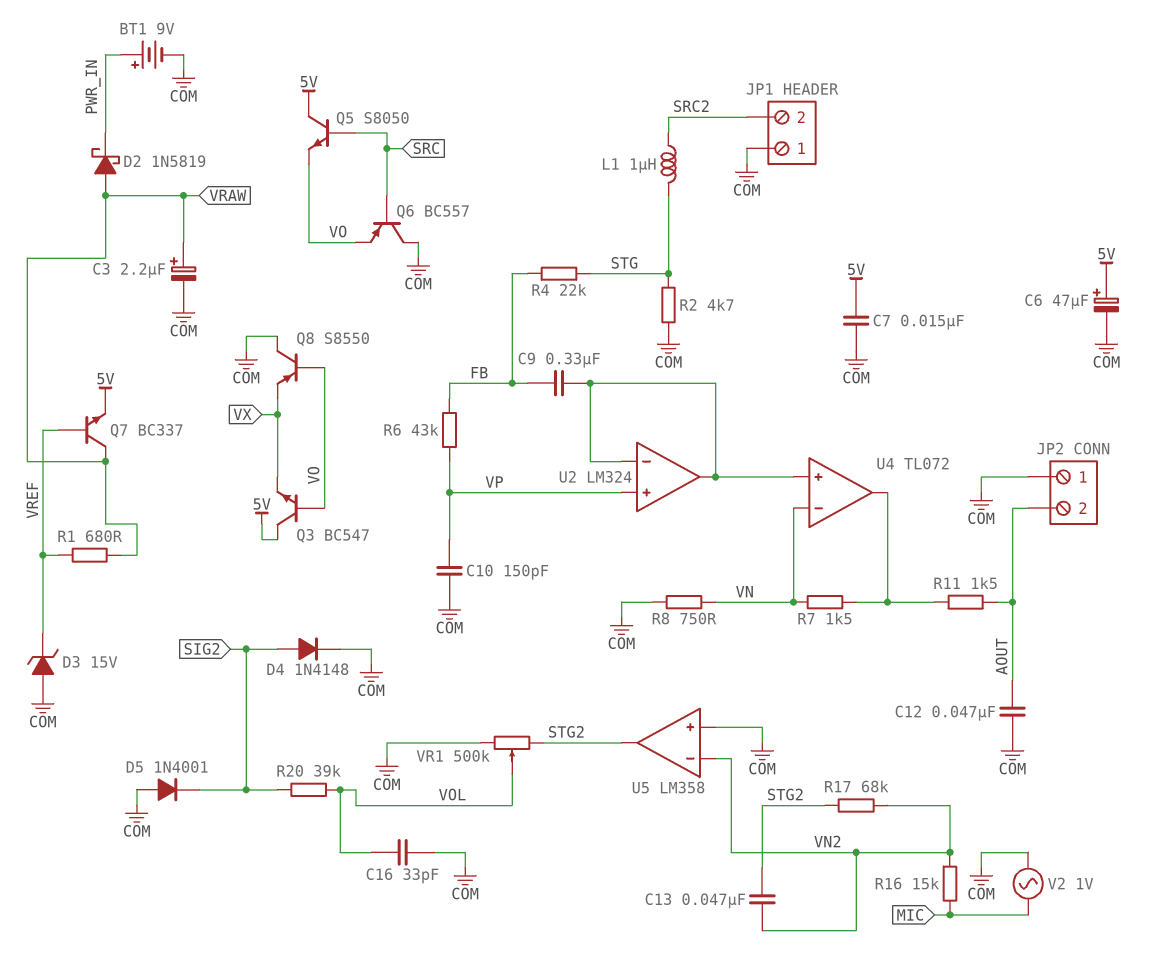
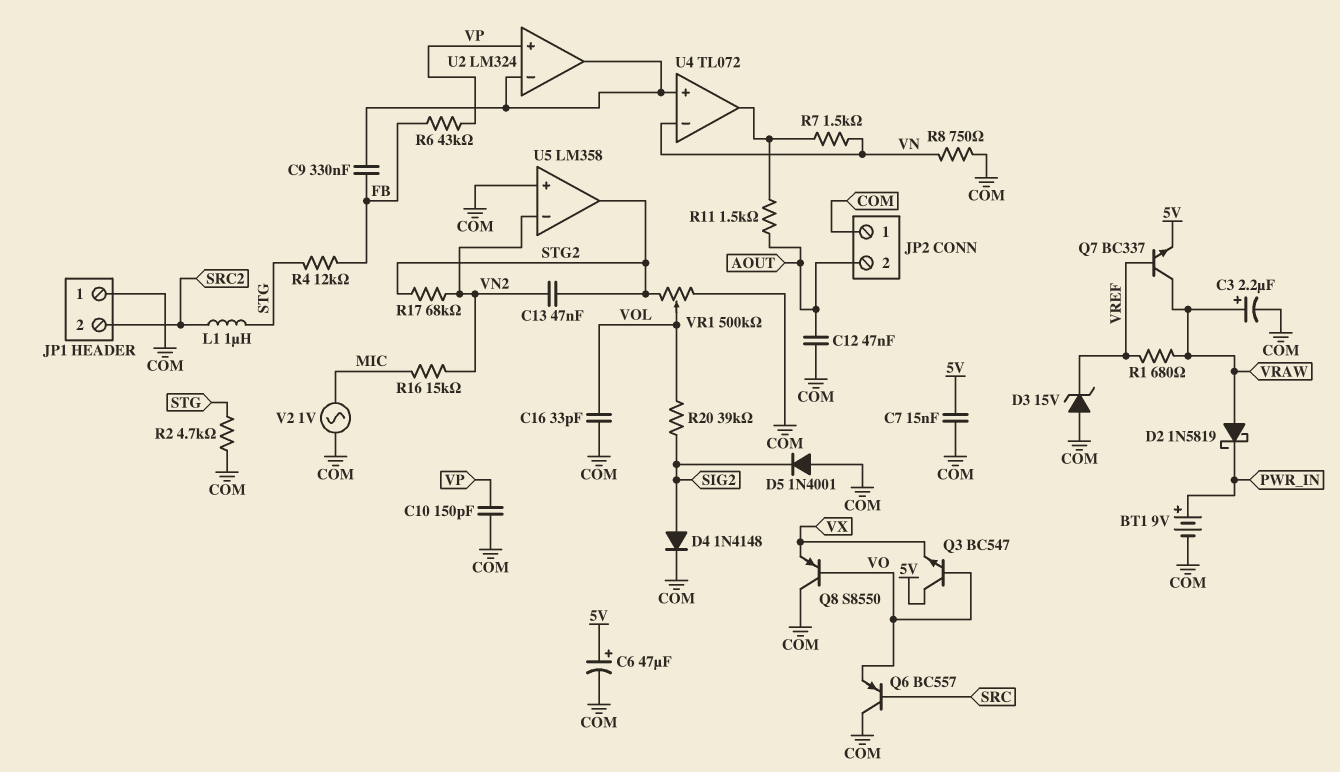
Q5: NPN S8050 (B SRC, C 5V, E VO) -> none
R4: 22k (FB, STG) -> 12k (FB, STG)

